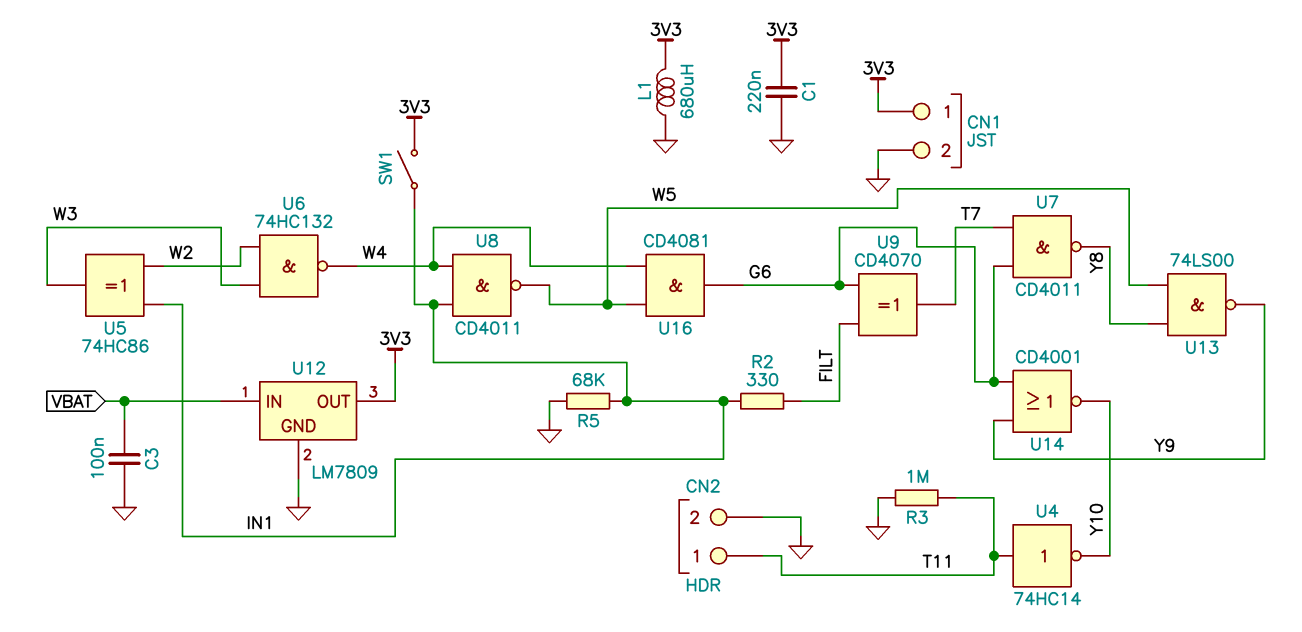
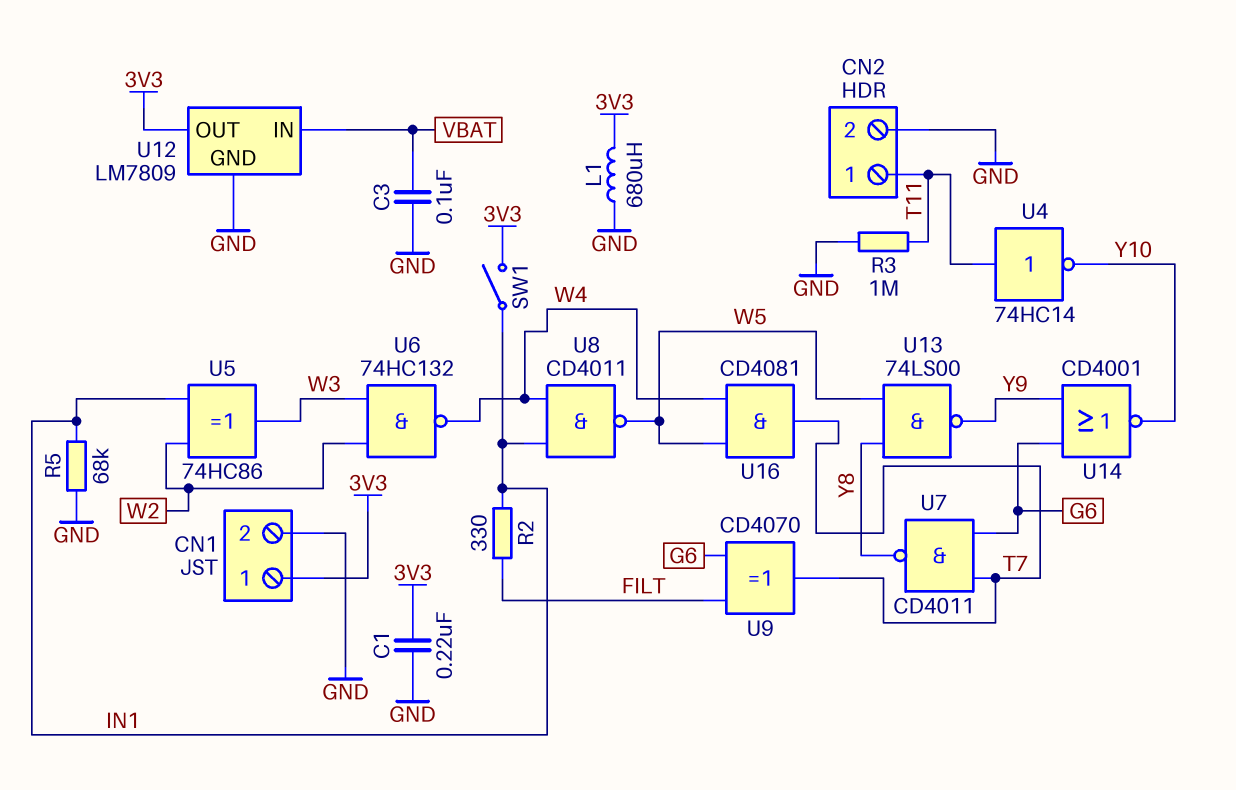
U16: AND CD4081 (in W4, in W5, out G6) -> AND CD4081 (in W4, in W5, out T7)

